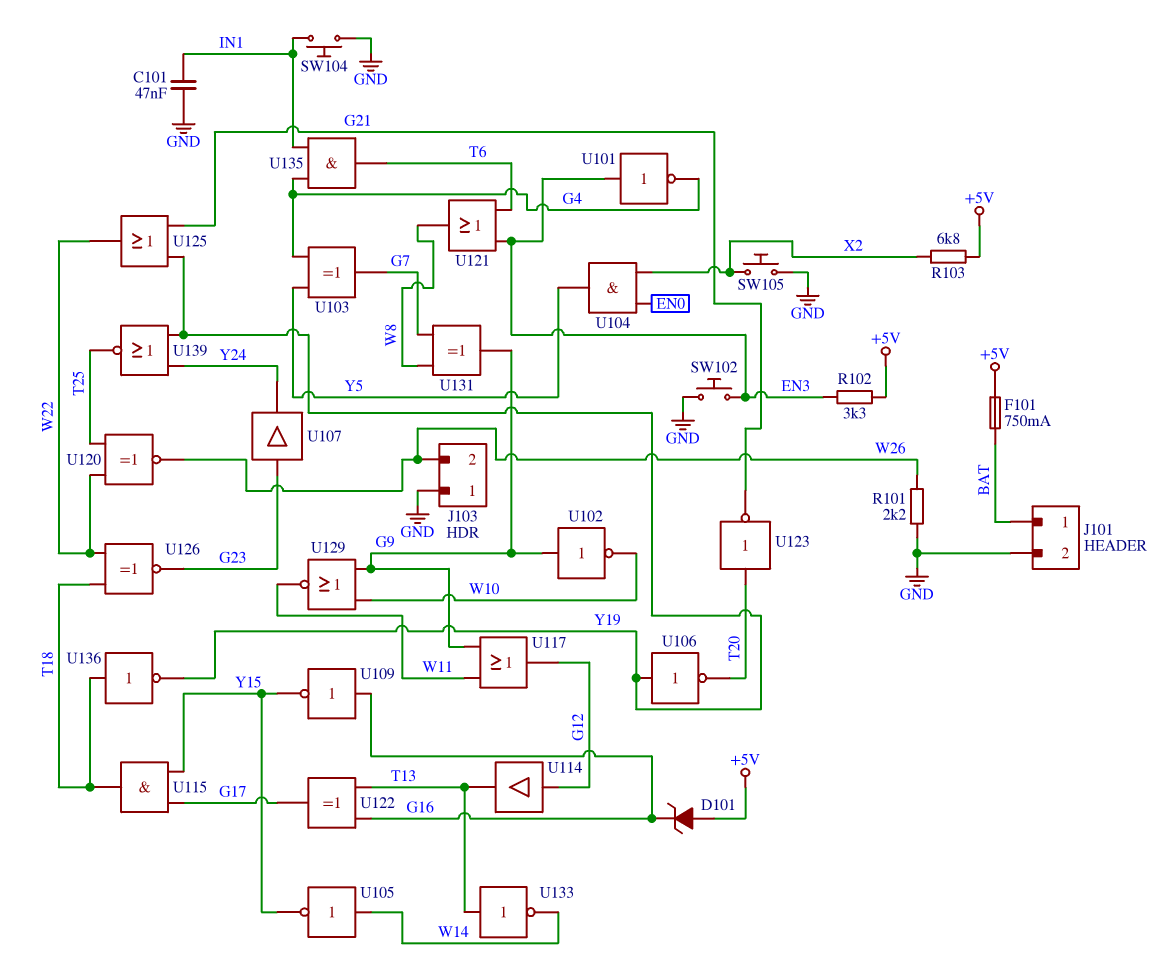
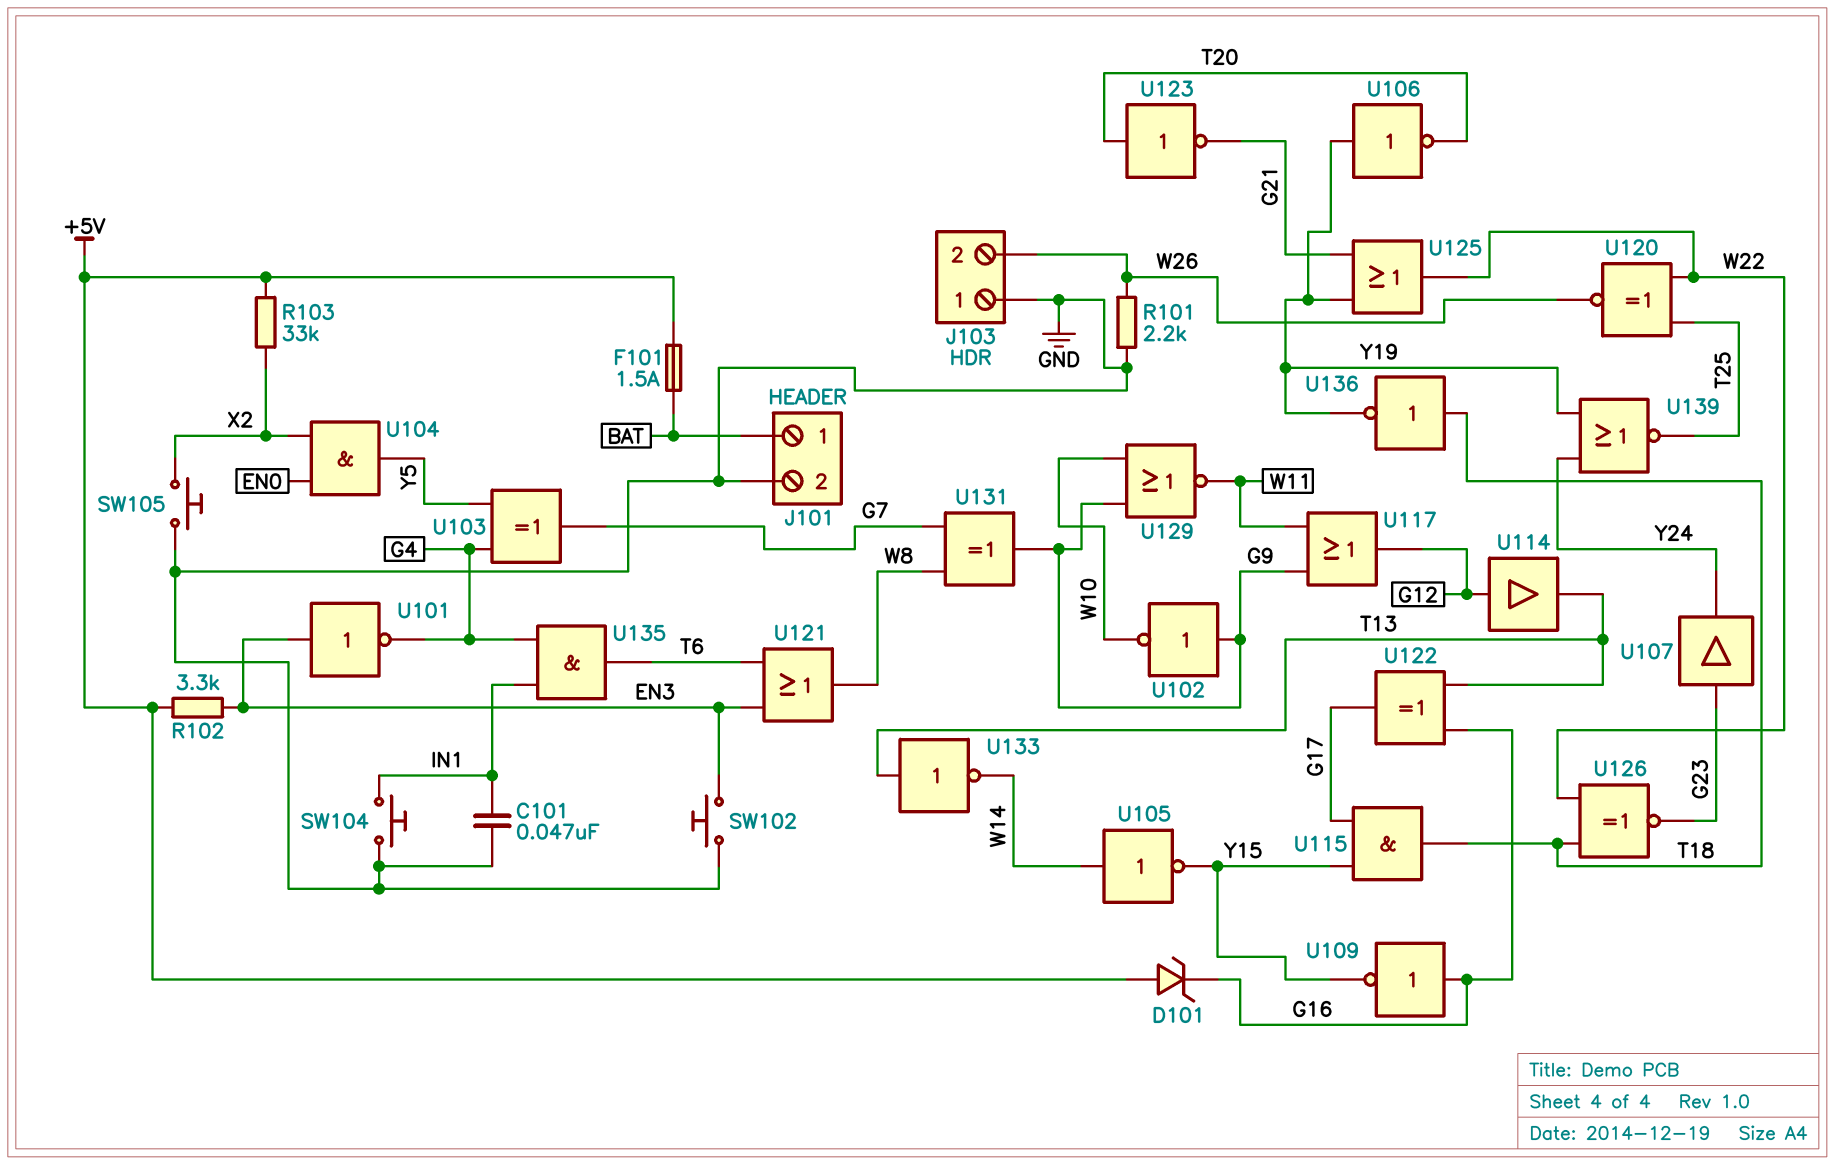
F101: 750mA (+5V, BAT) -> 1.5A (+5V, BAT)
R103: 6.8k (+5V, X2) -> 33k (+5V, X2)

